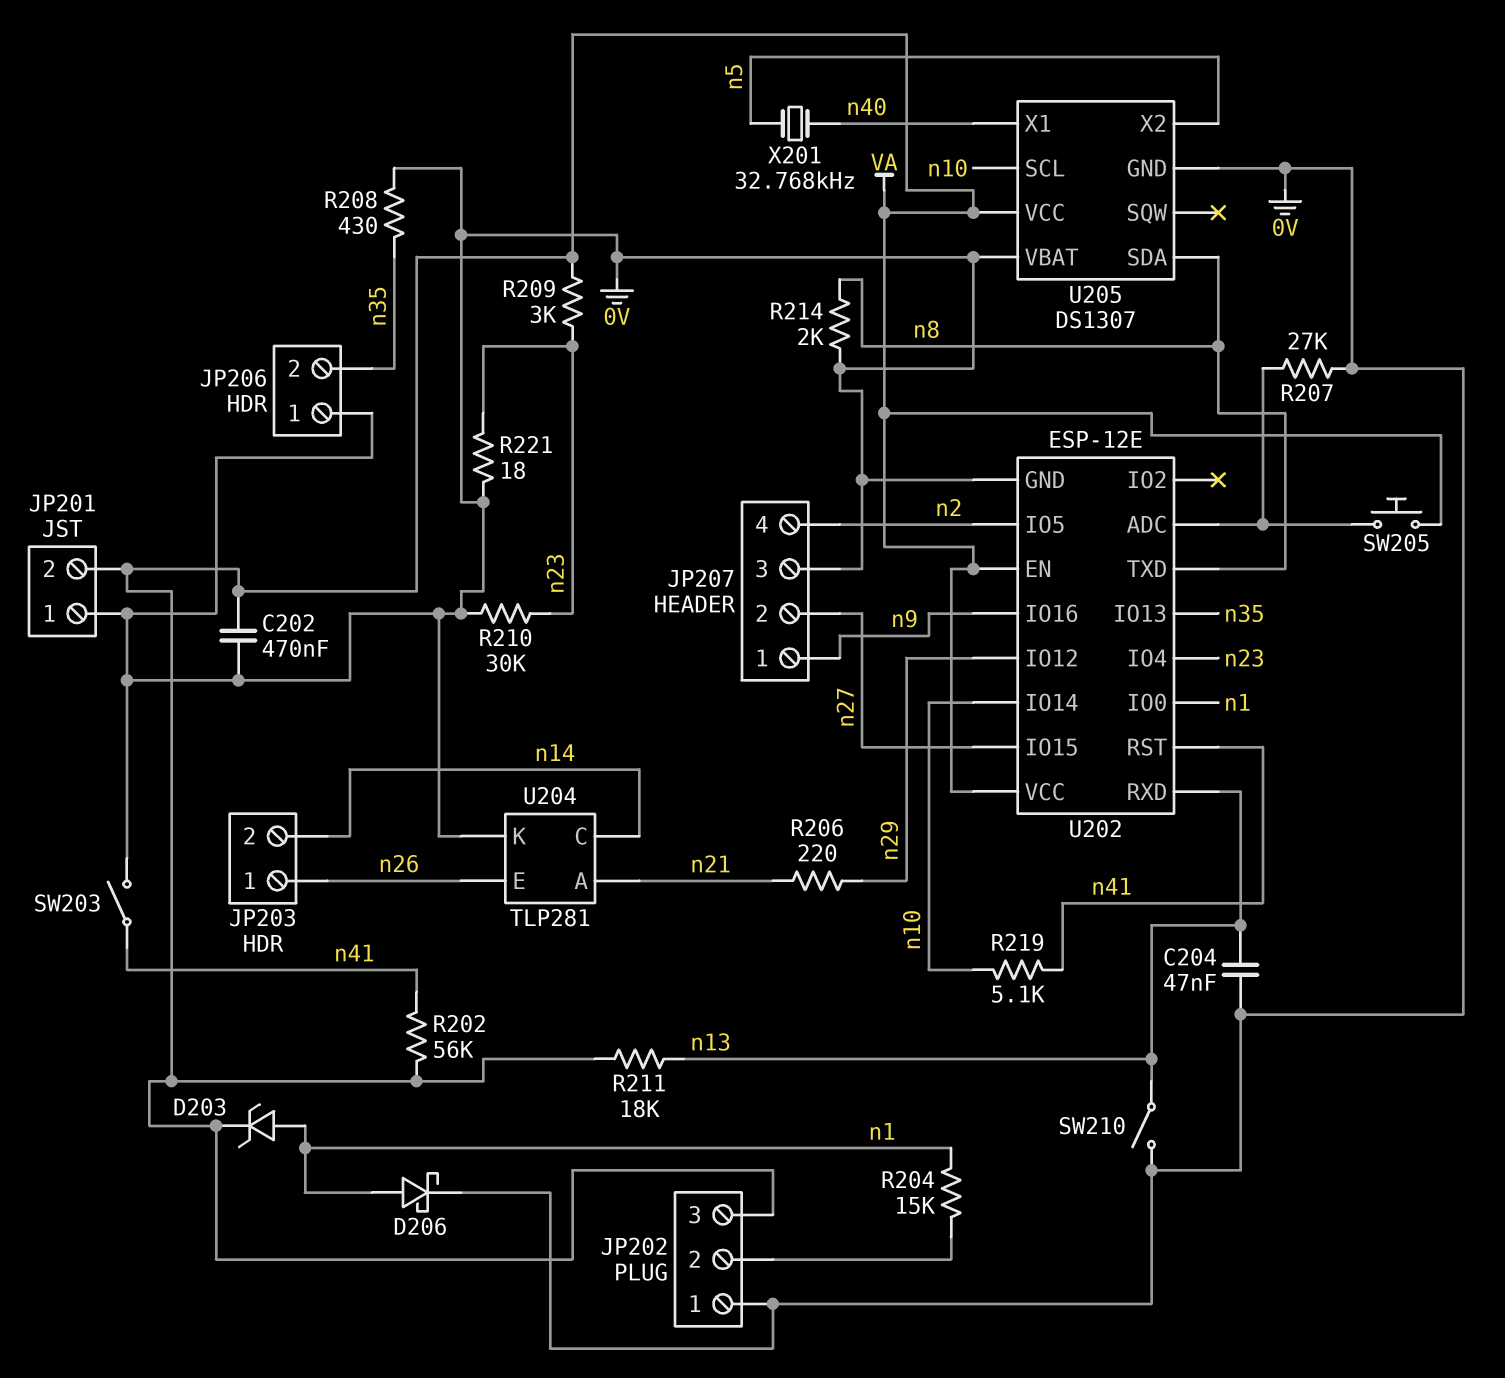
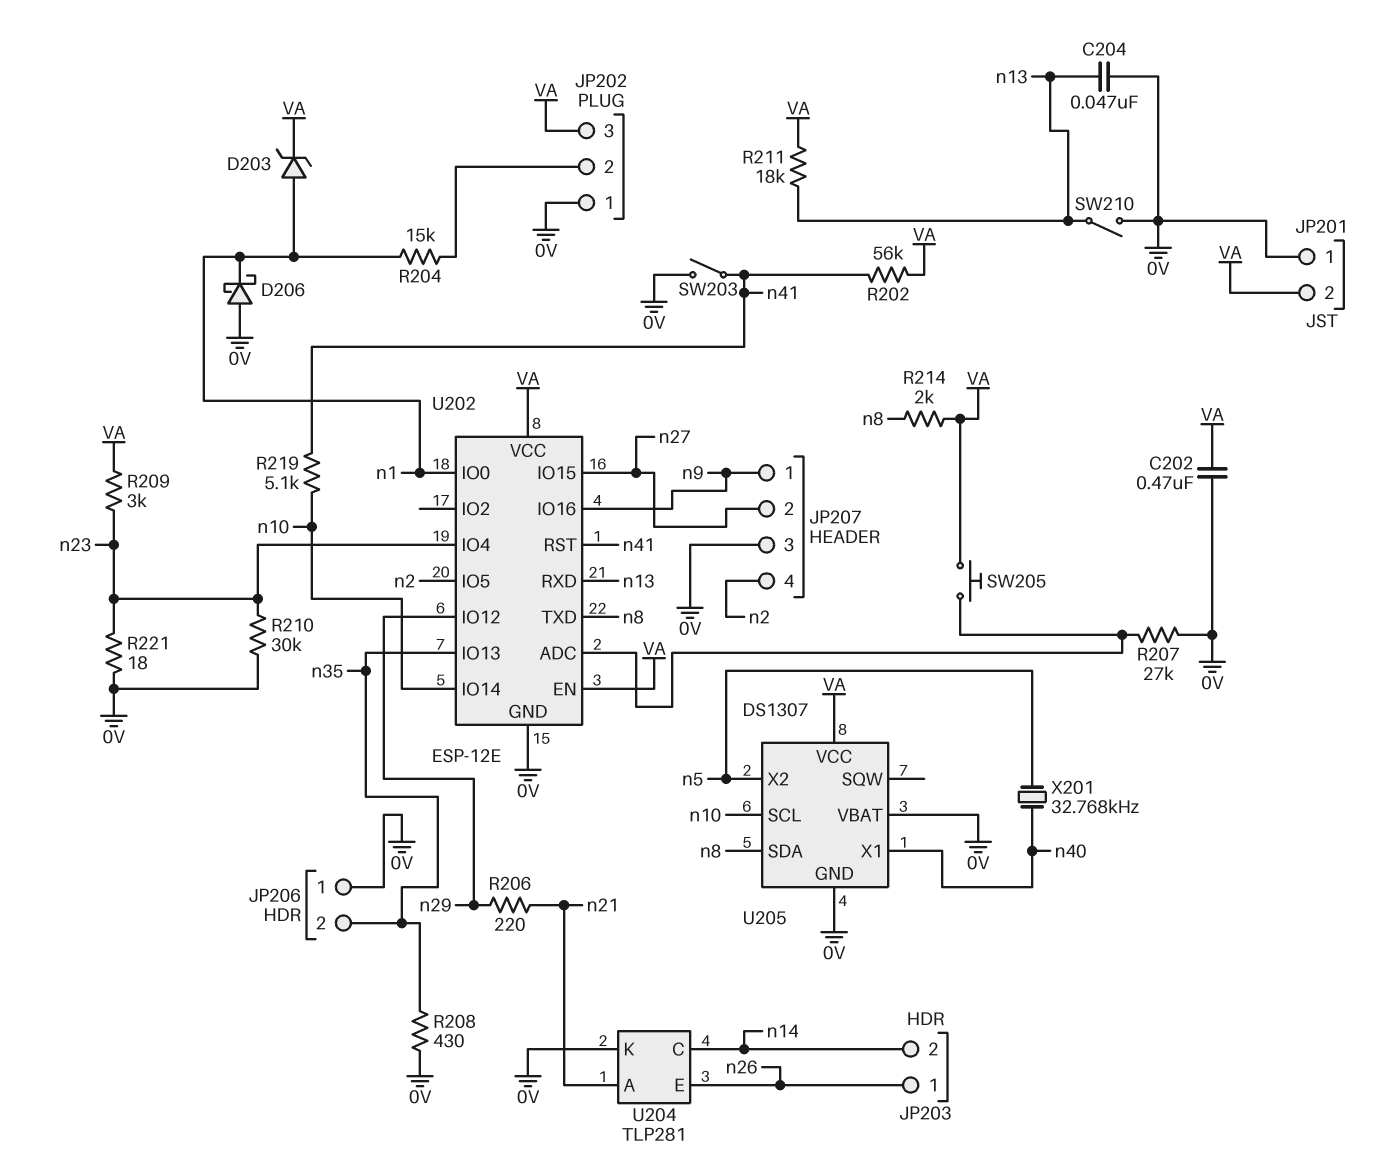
D206: schottky (A n1, K 0V) -> schottky (A 0V, K n1)
R214: 2k (0V, n8) -> 2k (VA, n8)

